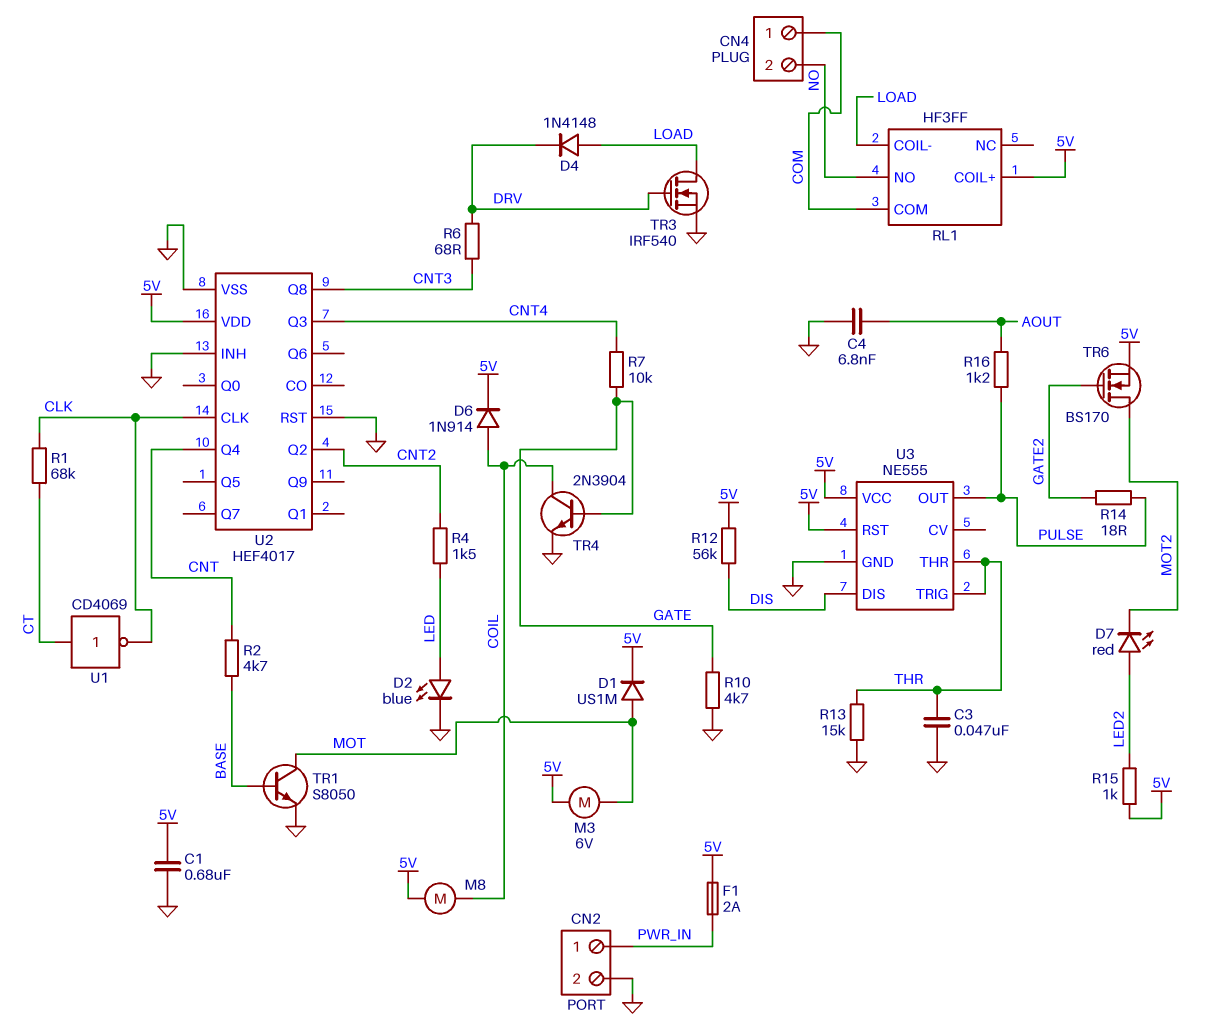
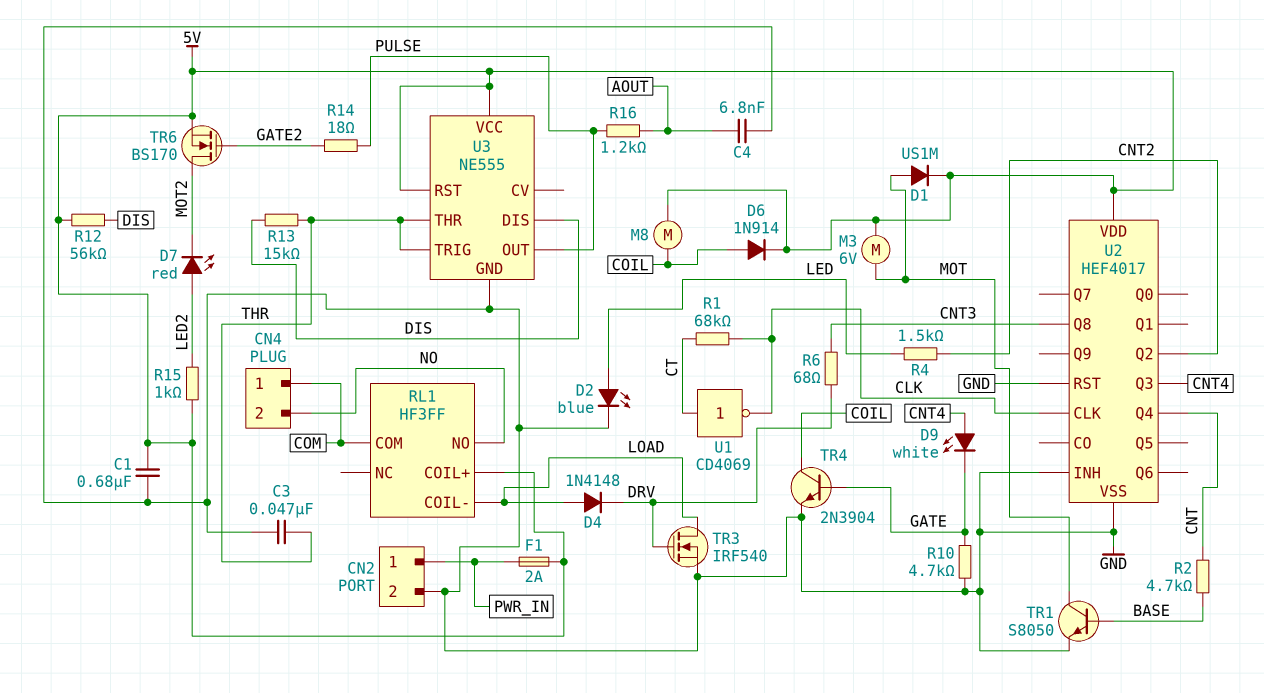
D9: none -> LED white (A CNT4, K GATE)
R7: 10k (CNT4, GATE) -> none
R13: 15k (GND, THR) -> 15k (DIS, THR)

